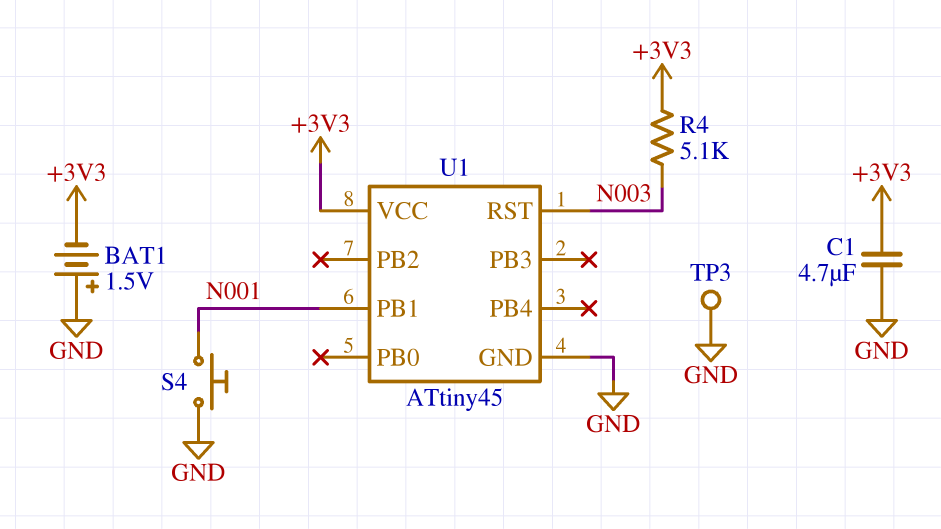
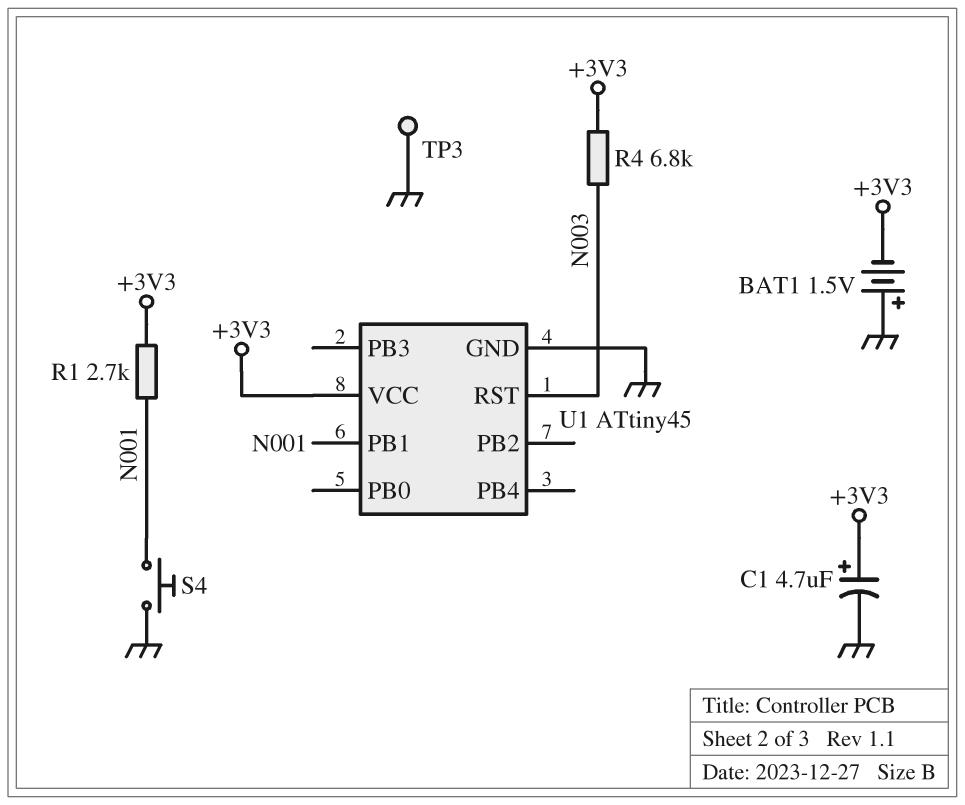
C1: 4.7uF (+3V3, GND) -> 4.7uF (plus +3V3, minus GND)
R1: none -> 2.7k (+3V3, N001)
R4: 5.1k (+3V3, N003) -> 6.8k (+3V3, N003)

